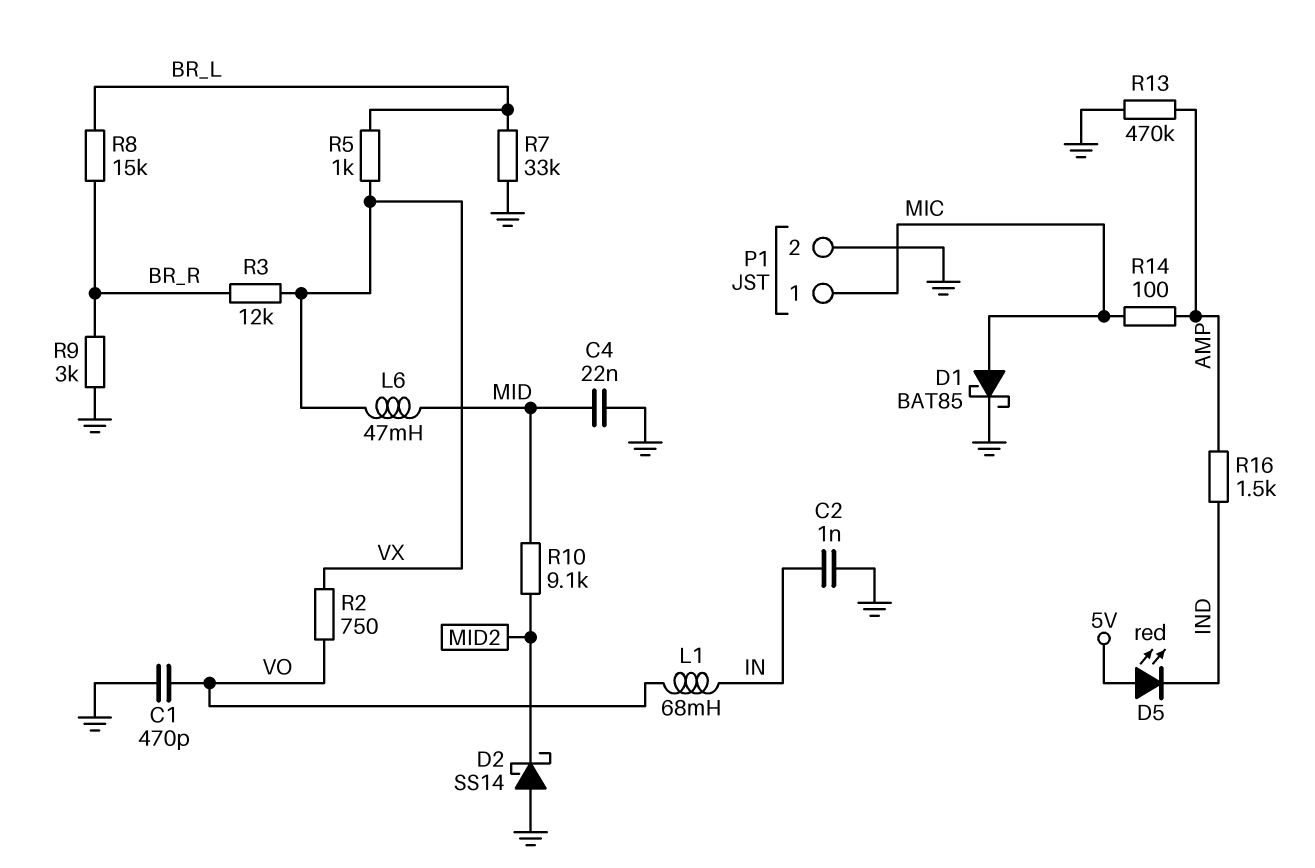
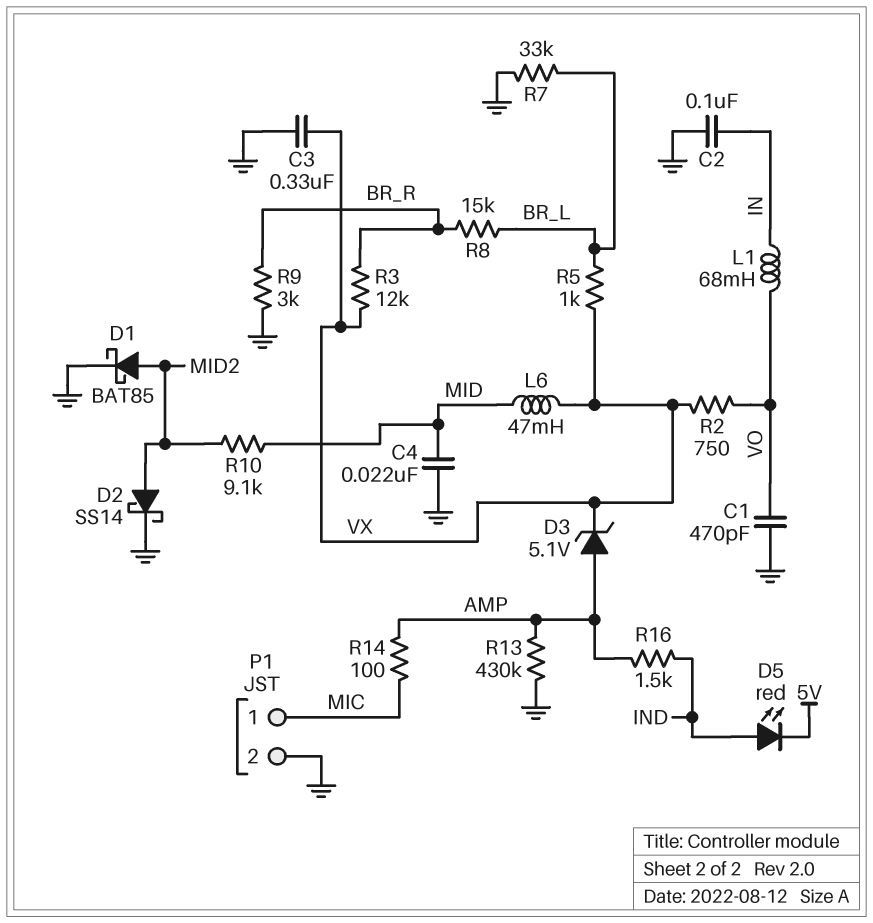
C2: 1nF (GND, IN) -> 100nF (GND, IN)
C3: none -> 330nF (GND, VX)
D1: schottky BAT85 (A MIC, K GND) -> schottky BAT85 (A MID2, K GND)
D2: schottky SS14 (A GND, K MID2) -> schottky SS14 (A MID2, K GND)
D3: none -> zener 5.1V (A AMP, K VX)
D5: LED red (A 5V, K IND) -> LED red (A IND, K 5V)
R13: 470k (AMP, GND) -> 430k (AMP, GND)

